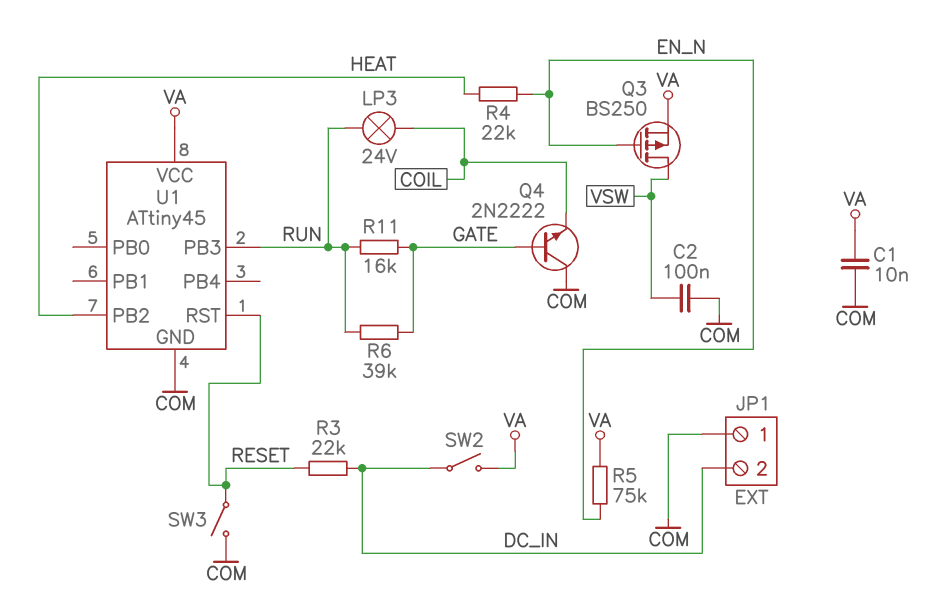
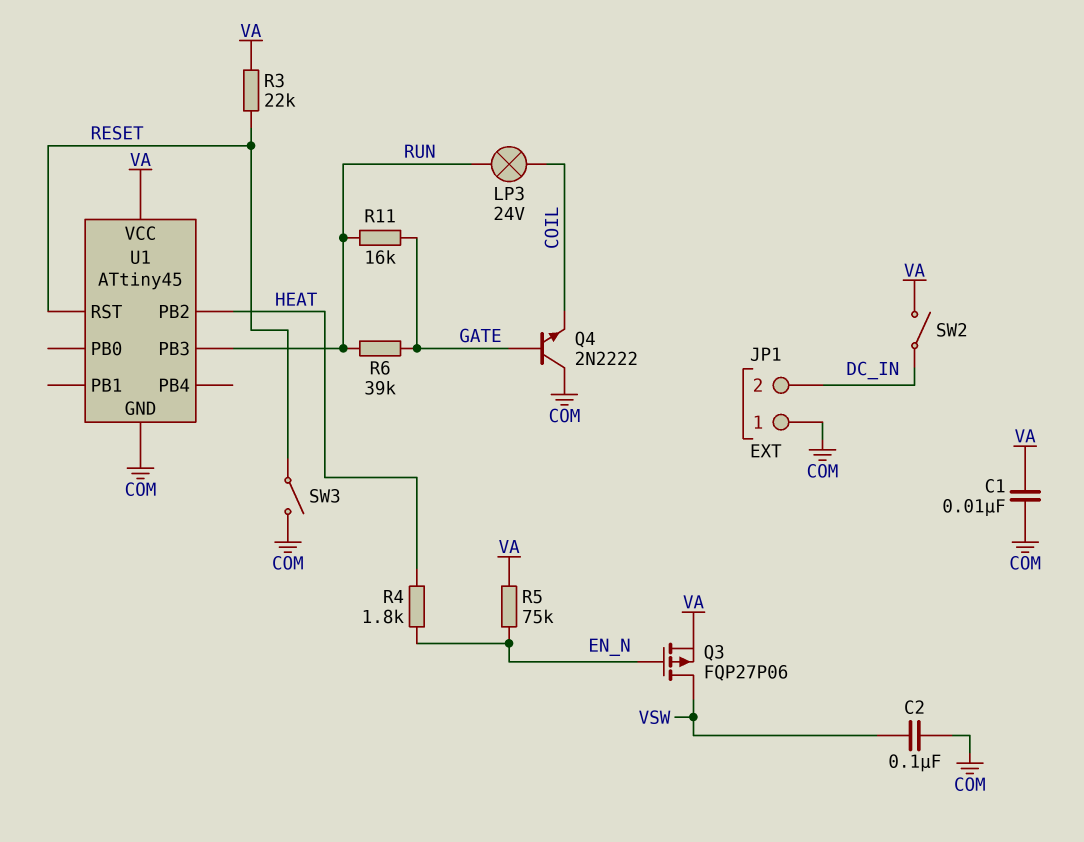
Q3: PMOS BS250 (G EN_N, D VSW, S VA) -> PMOS FQP27P06 (G EN_N, D VSW, S VA)
R3: 22k (DC_IN, RESET) -> 22k (RESET, VA)
R4: 22k (EN_N, HEAT) -> 1.8k (EN_N, HEAT)

